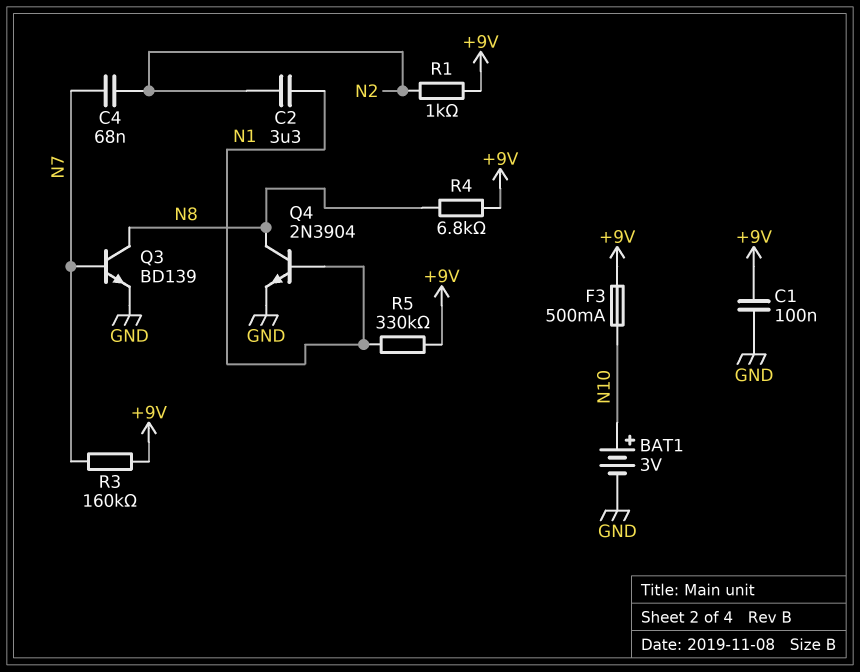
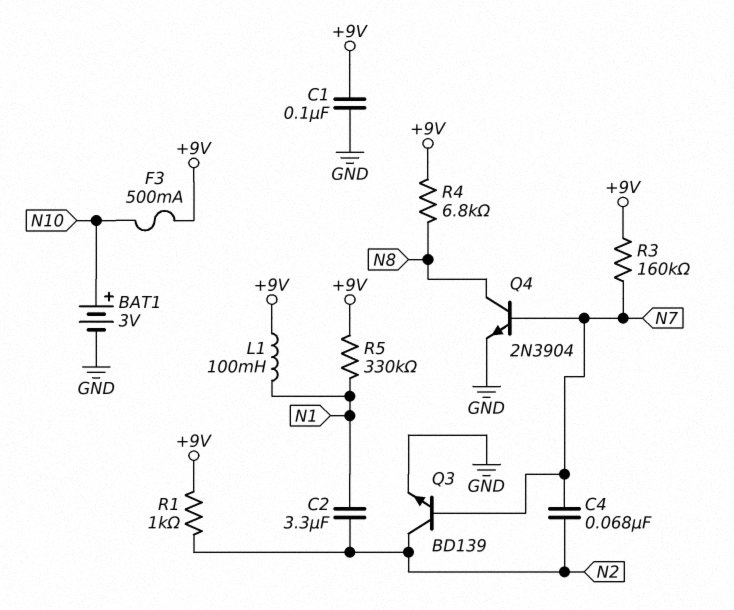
L1: none -> 100mH (+9V, N1)
Q3: NPN BD139 (B N7, C N8, E GND) -> NPN BD139 (B N7, C N2, E GND)
Q4: NPN 2N3904 (B N1, C N8, E GND) -> NPN 2N3904 (B N7, C N8, E GND)

